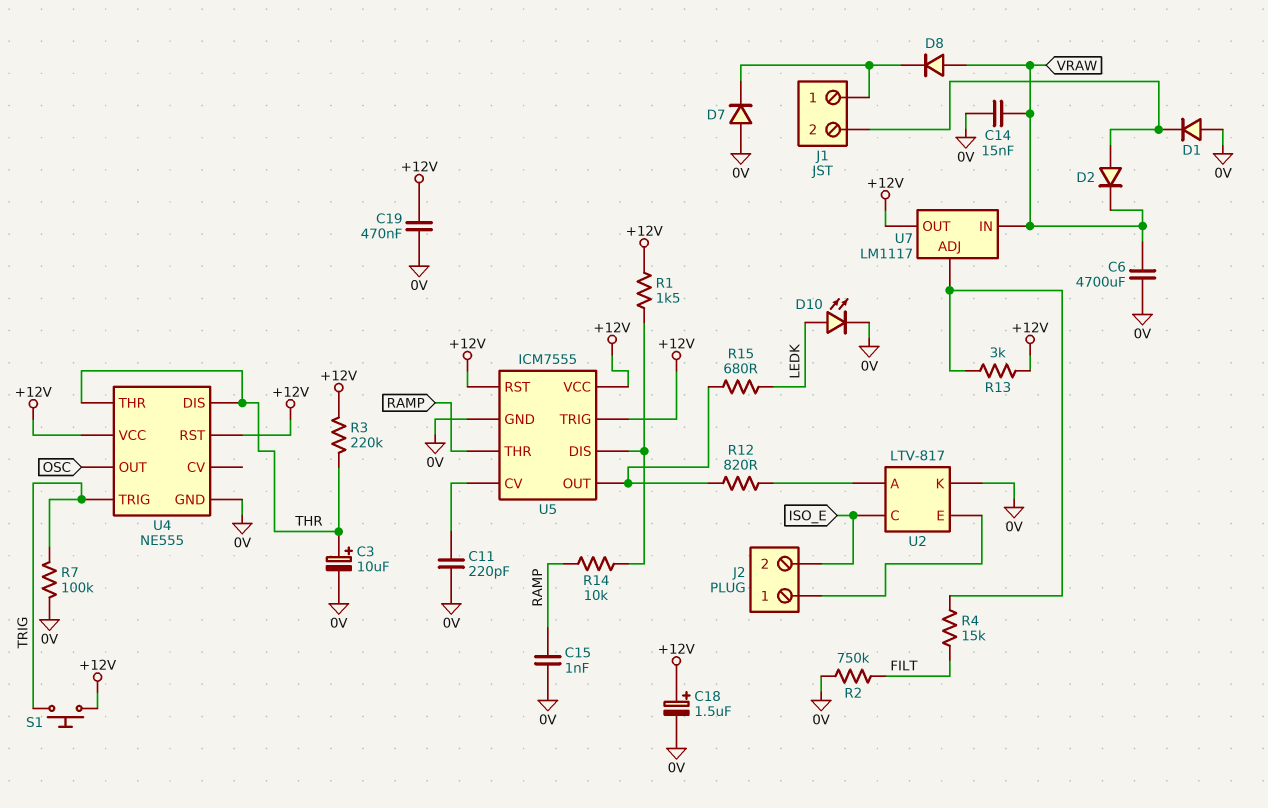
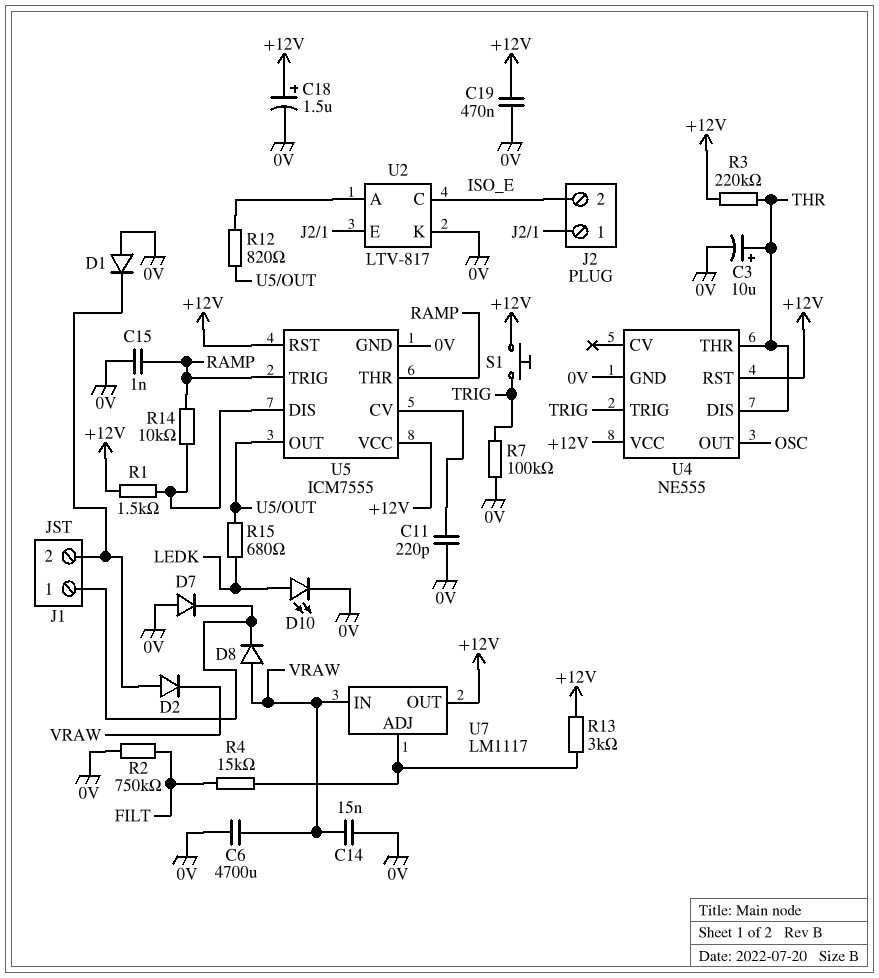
U5 pin TRIG: +12V -> RAMP

